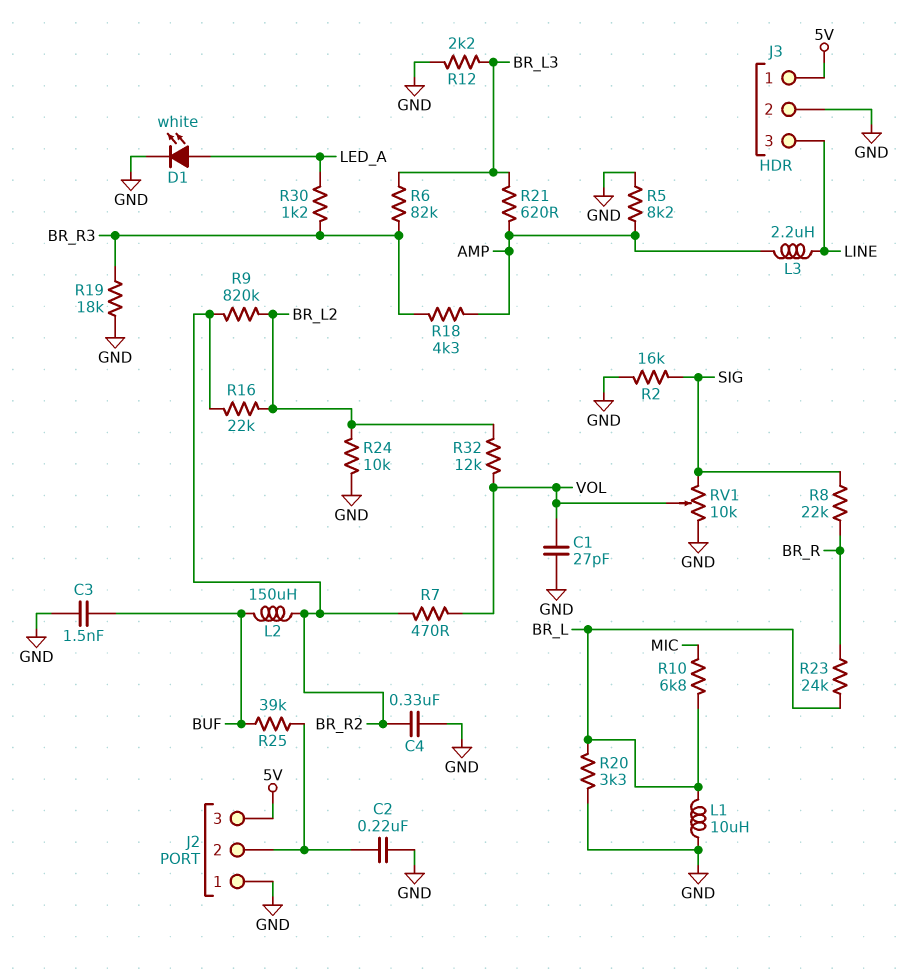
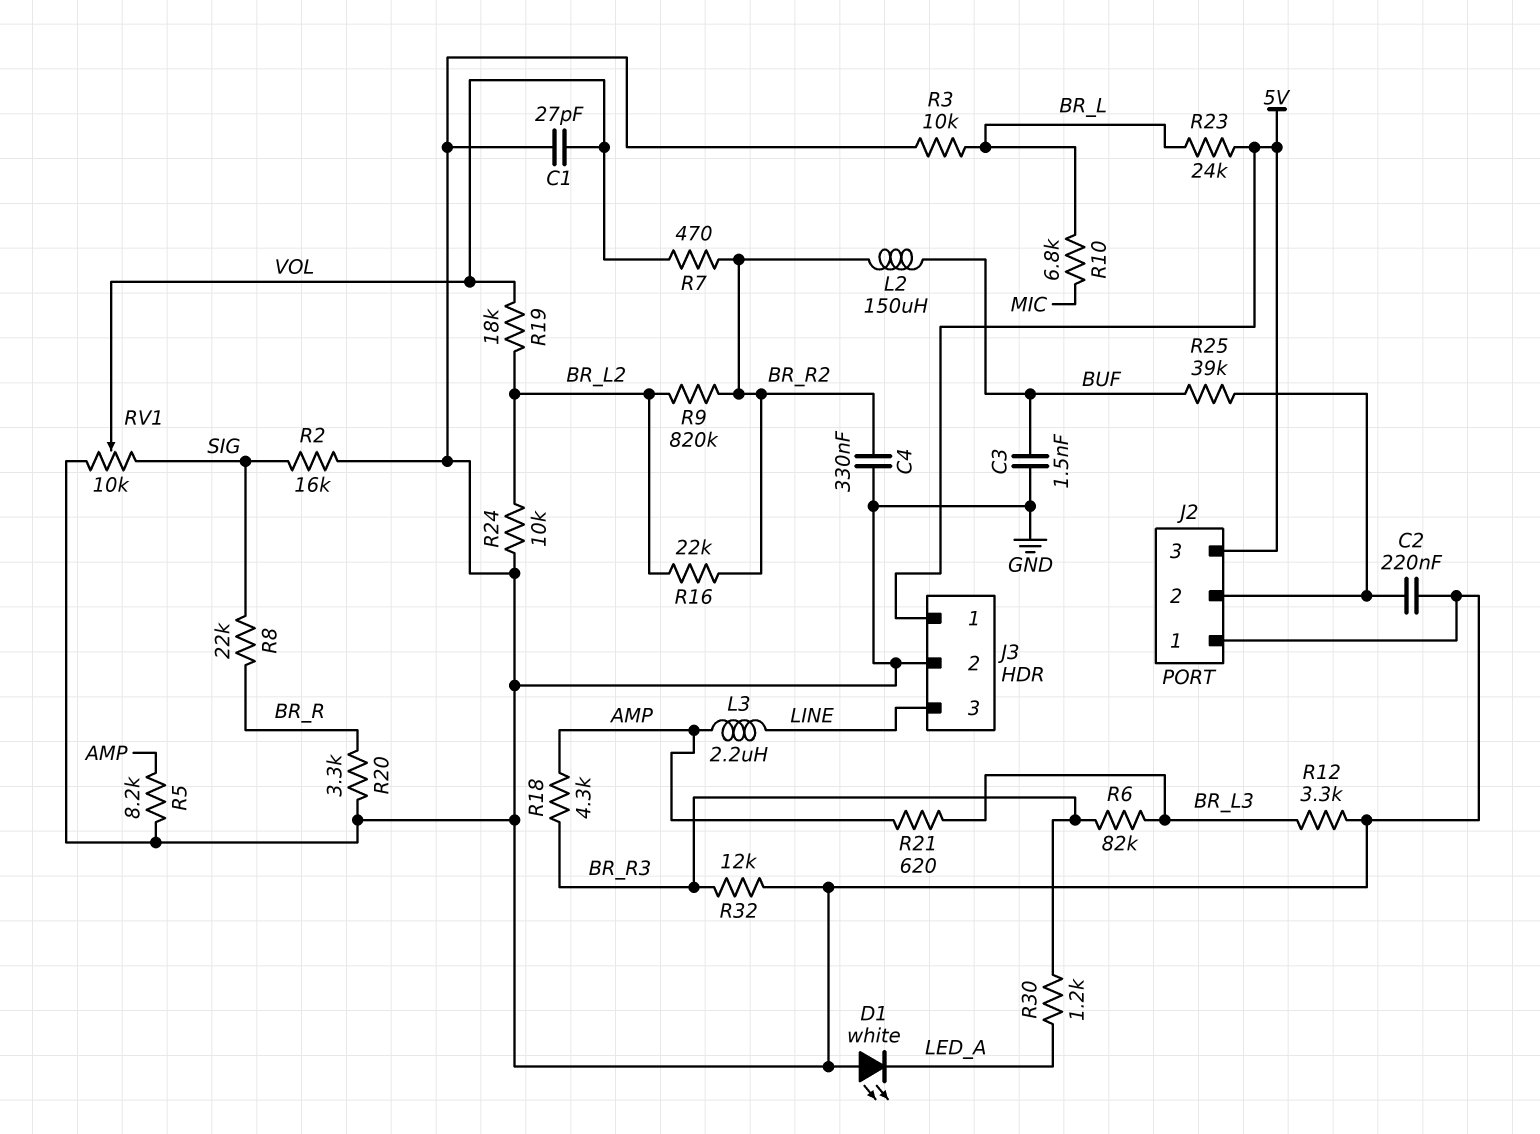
D1: LED white (A LED_A, K GND) -> LED white (A GND, K LED_A)
L1: 10uH (BR_L, GND) -> none
R3: none -> 10k (BR_L, GND)
R12: 2.2k (BR_L3, GND) -> 3.3k (BR_L3, GND)
R19: 18k (BR_R3, GND) -> 18k (BR_L2, VOL)
R20: 3.3k (BR_L, GND) -> 3.3k (BR_R, GND)
R23: 24k (BR_L, BR_R) -> 24k (5V, BR_L)
R32: 12k (BR_L2, VOL) -> 12k (BR_R3, GND)

